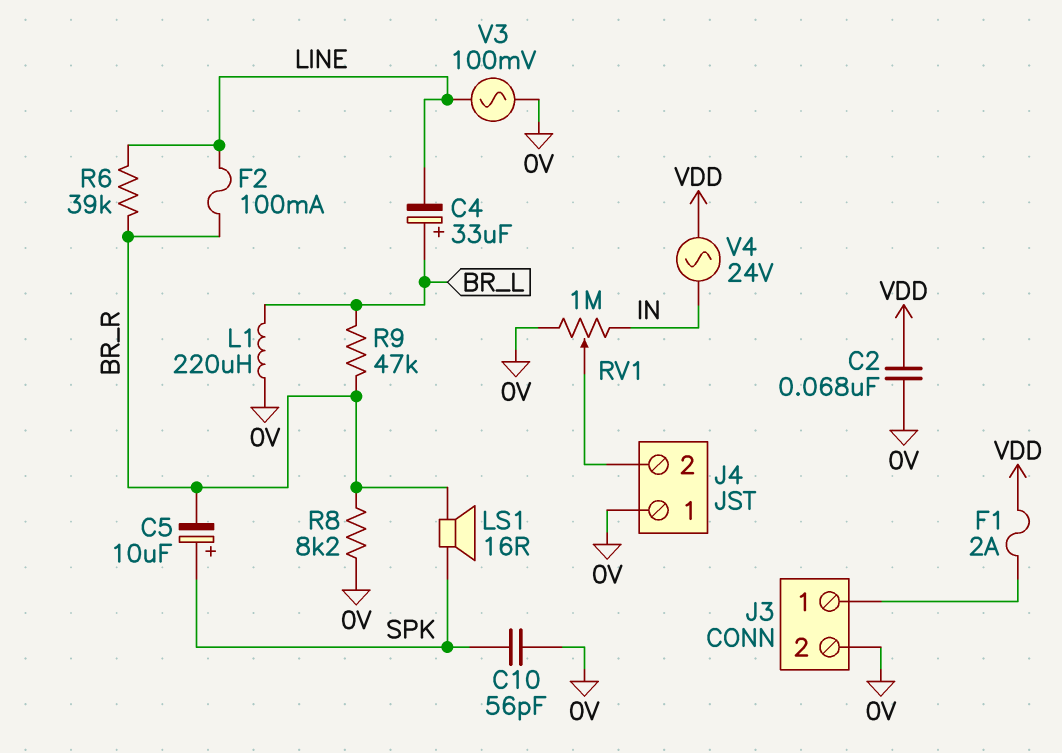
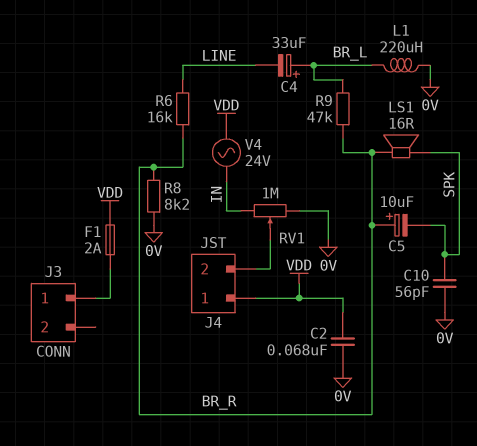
C5: 10uF (plus SPK, minus BR_R) -> 10uF (plus BR_R, minus SPK)
F2: 100mA (BR_R, LINE) -> none
J3 pin 2: 0V -> none
J4 pin 1: 0V -> VDD
R6: 39k (BR_R, LINE) -> 16k (BR_R, LINE)
V3: AC 100mV (0V, LINE) -> none

